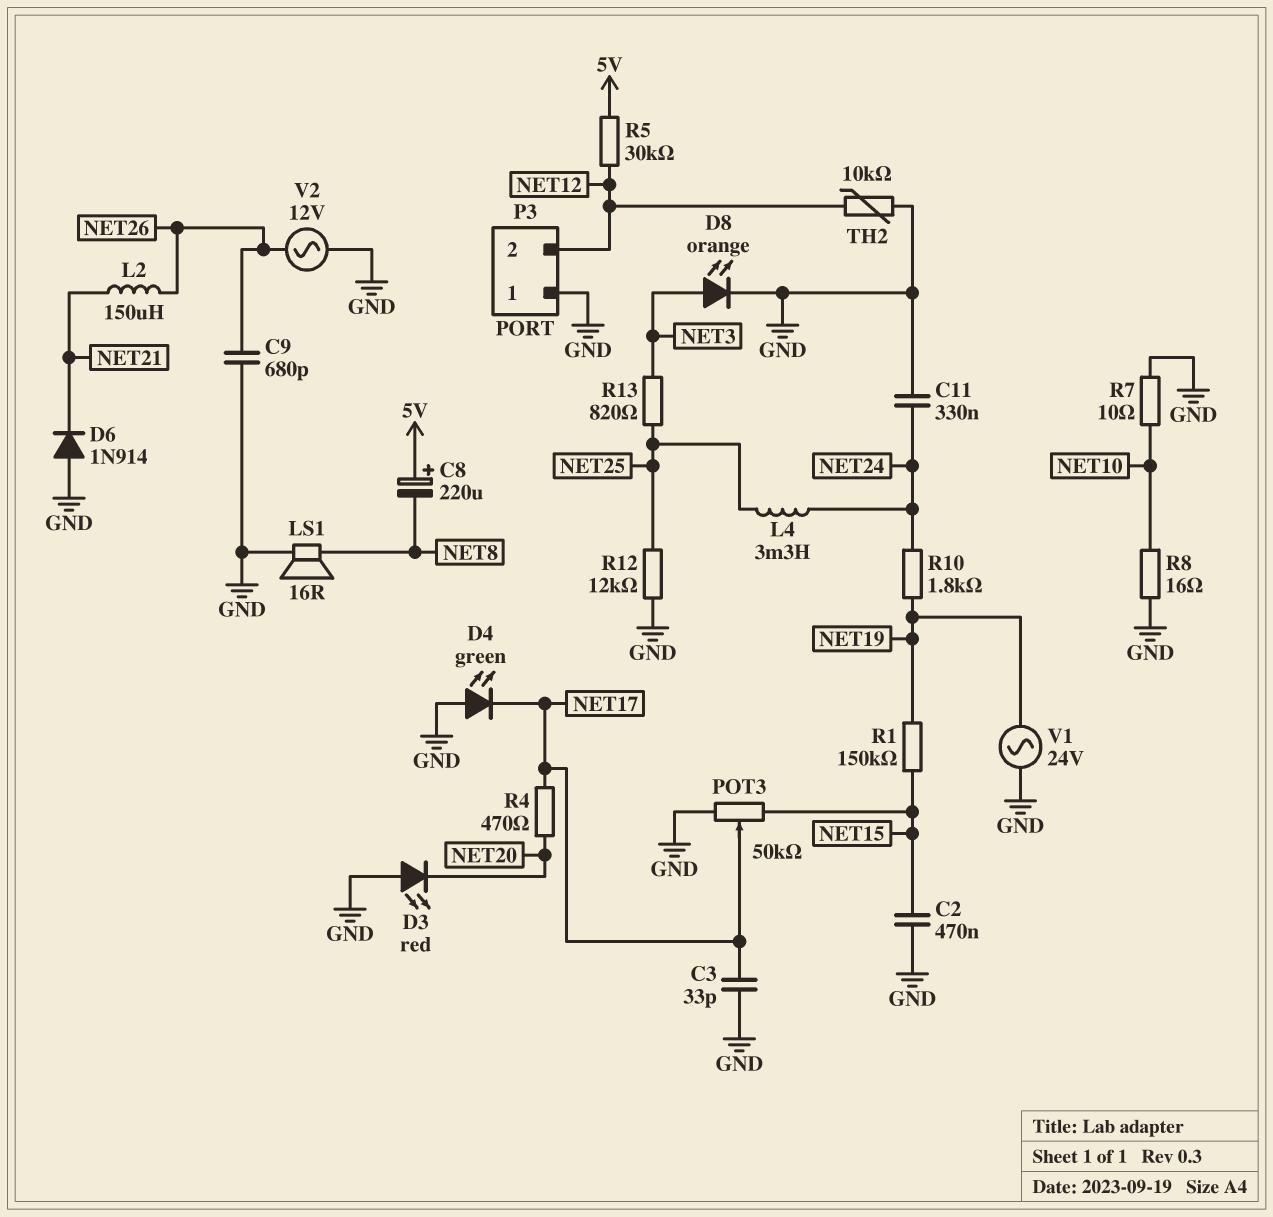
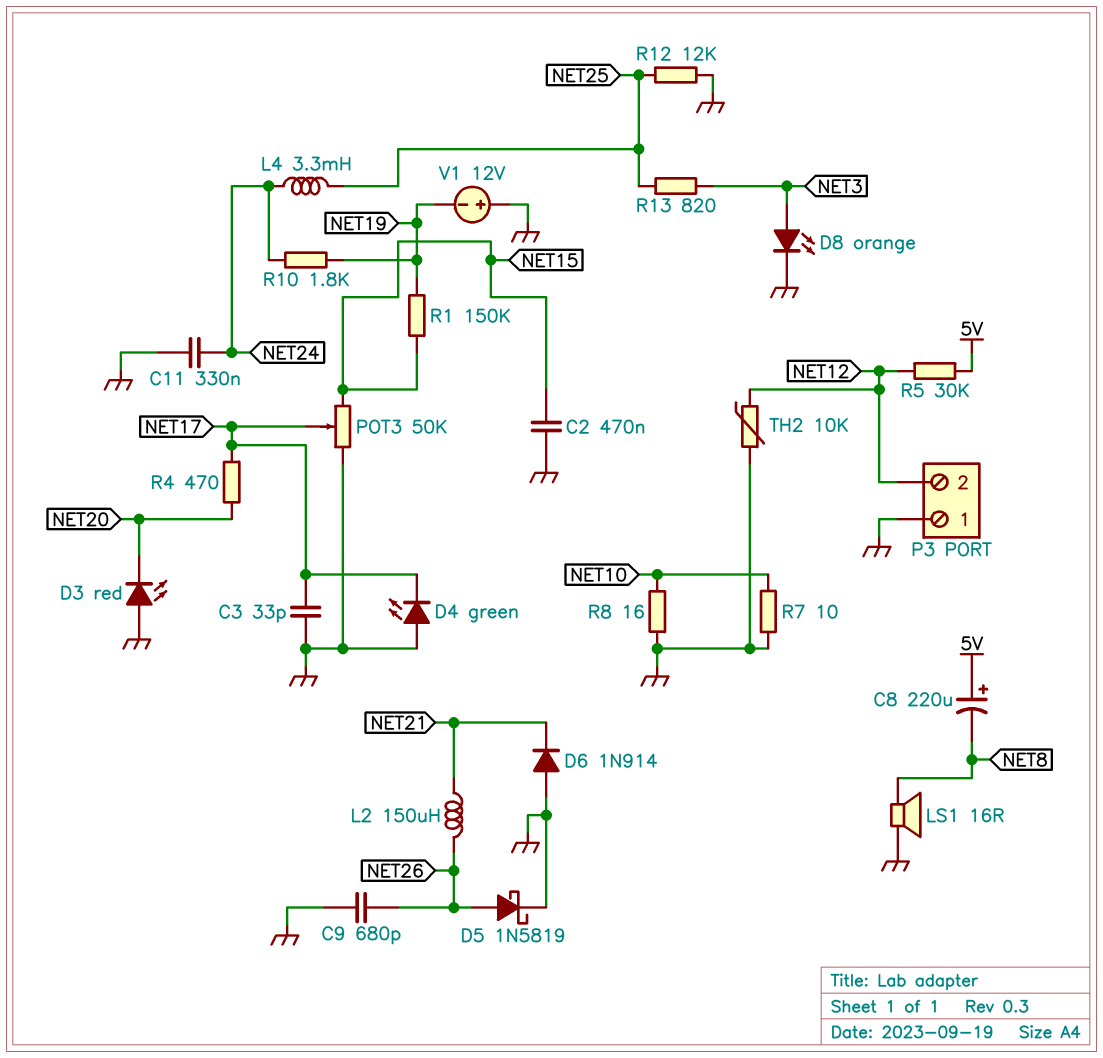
D5: none -> schottky 1N5819 (A NET26, K GND)
V1: AC 24V (GND, NET19) -> 12V (plus GND, minus NET19)
V2: AC 12V (GND, NET26) -> none

